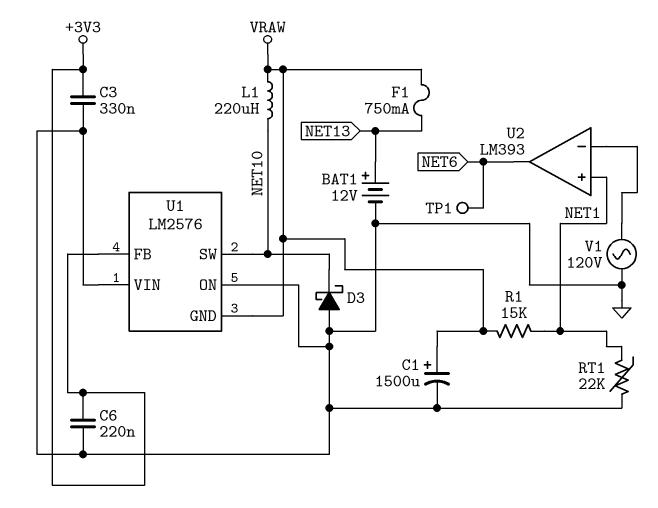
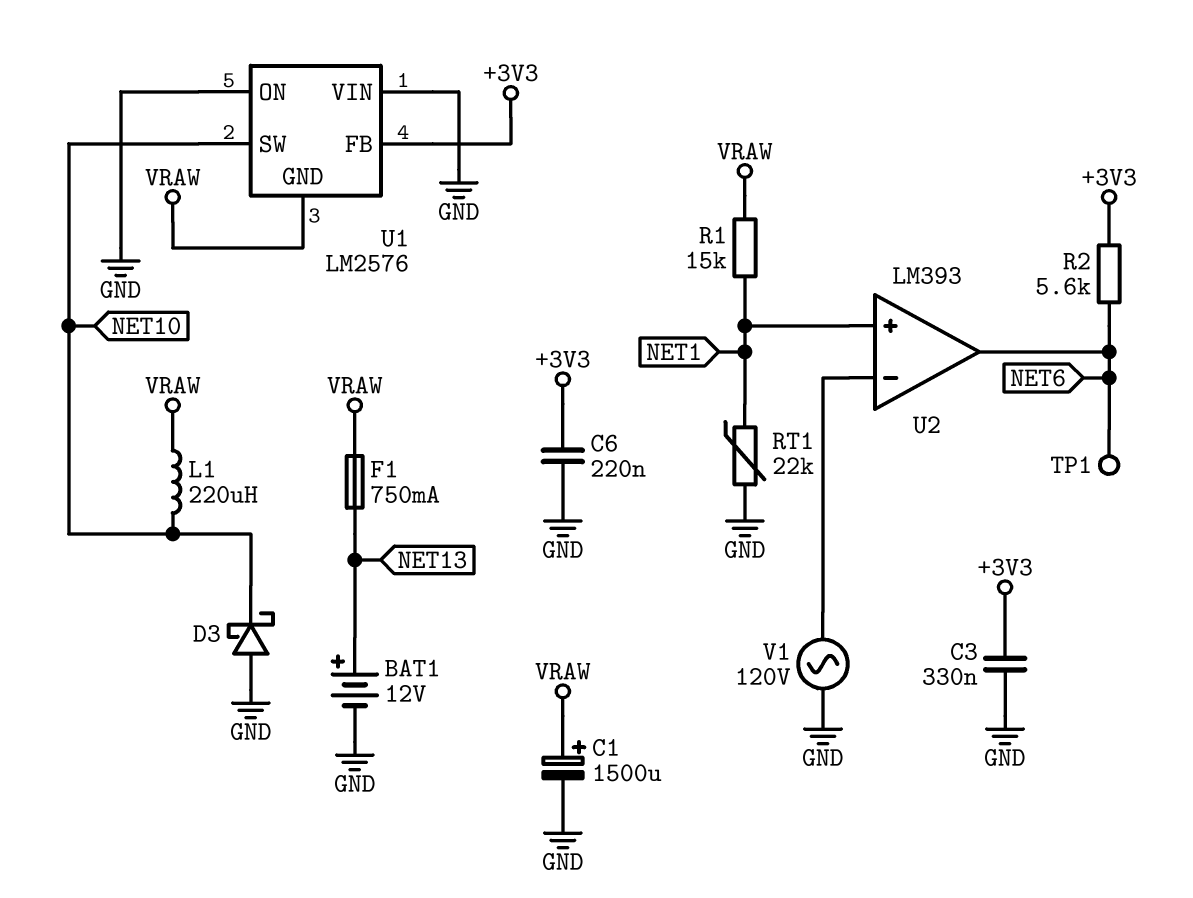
R2: none -> 5.6k (+3V3, NET6)

